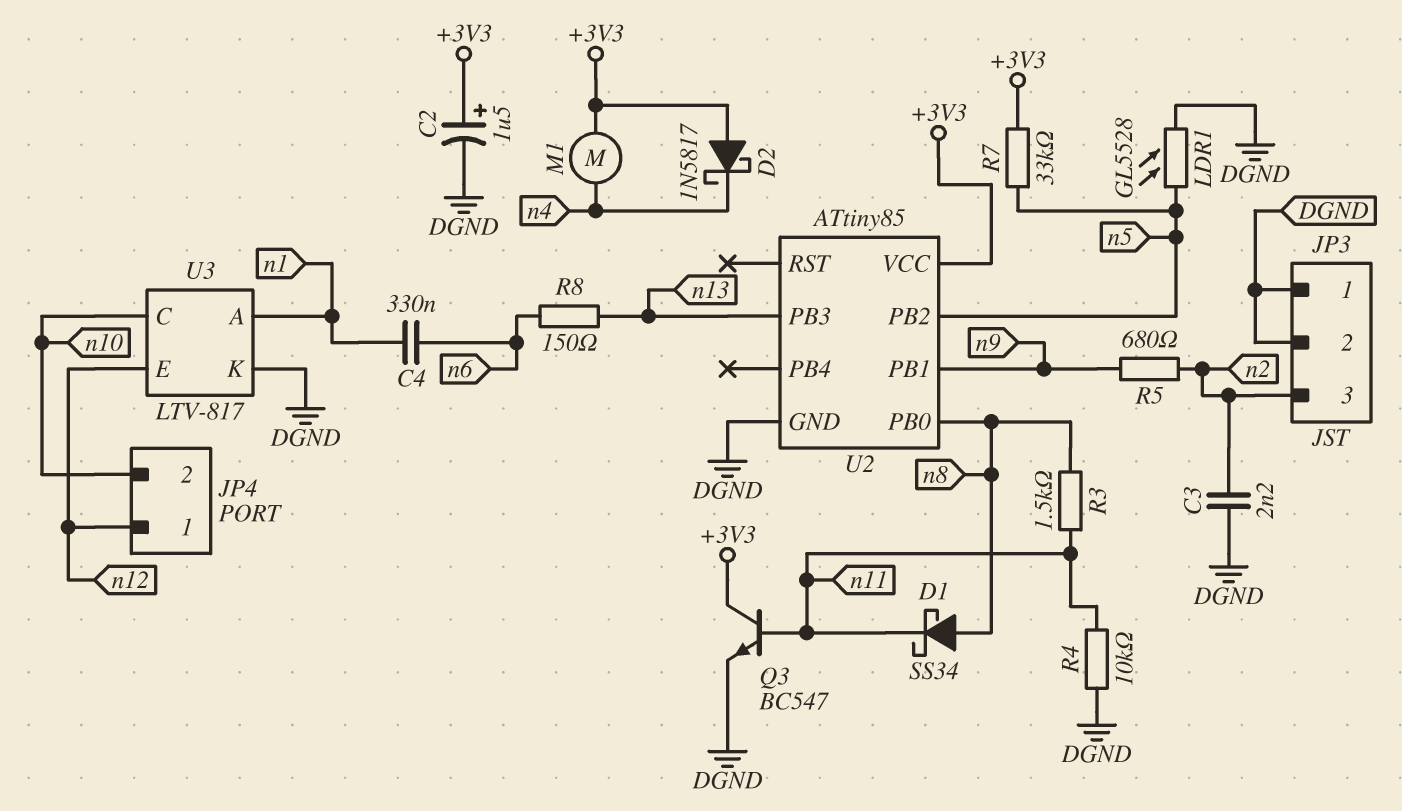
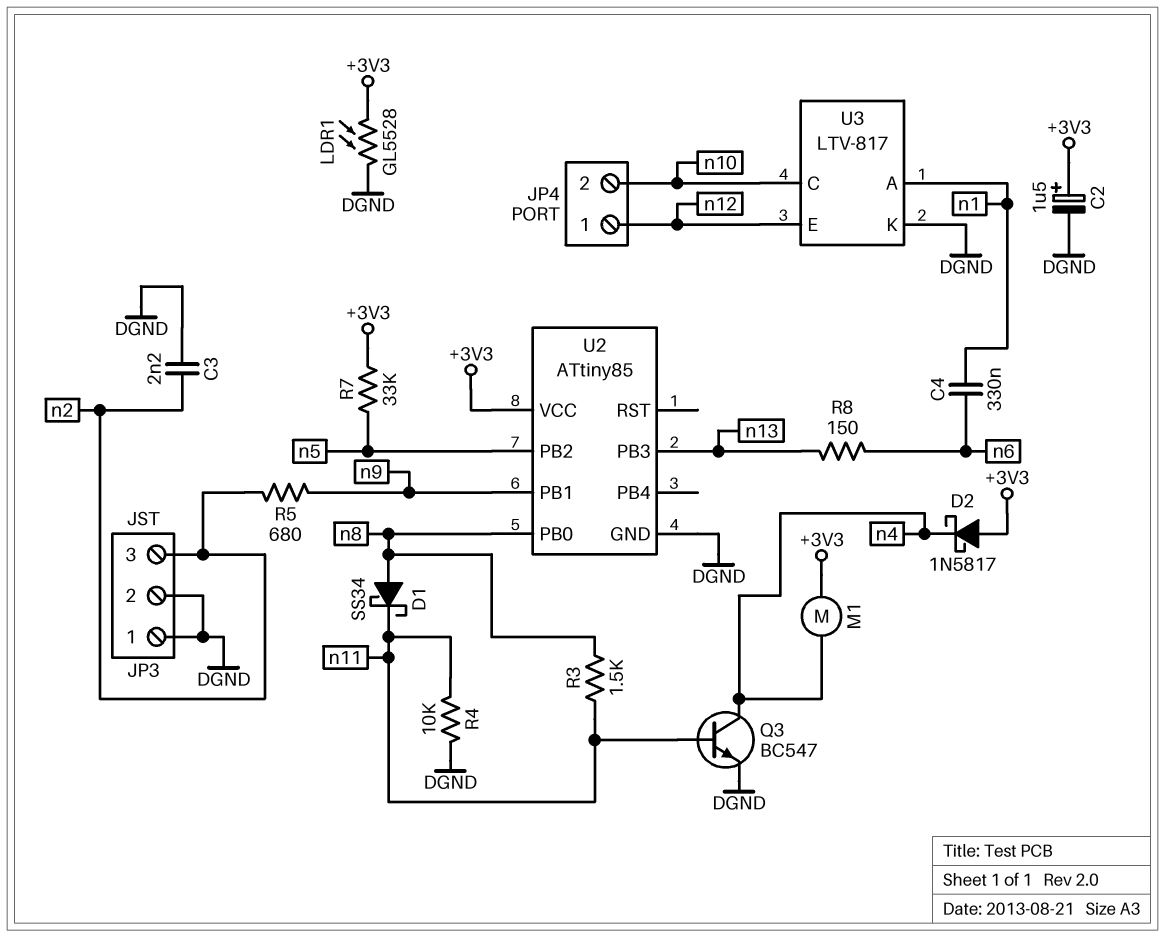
LDR1: GL5528 (DGND, n5) -> GL5528 (+3V3, DGND)
Q3: NPN BC547 (B n11, C +3V3, E DGND) -> NPN BC547 (B n11, C n4, E DGND)

